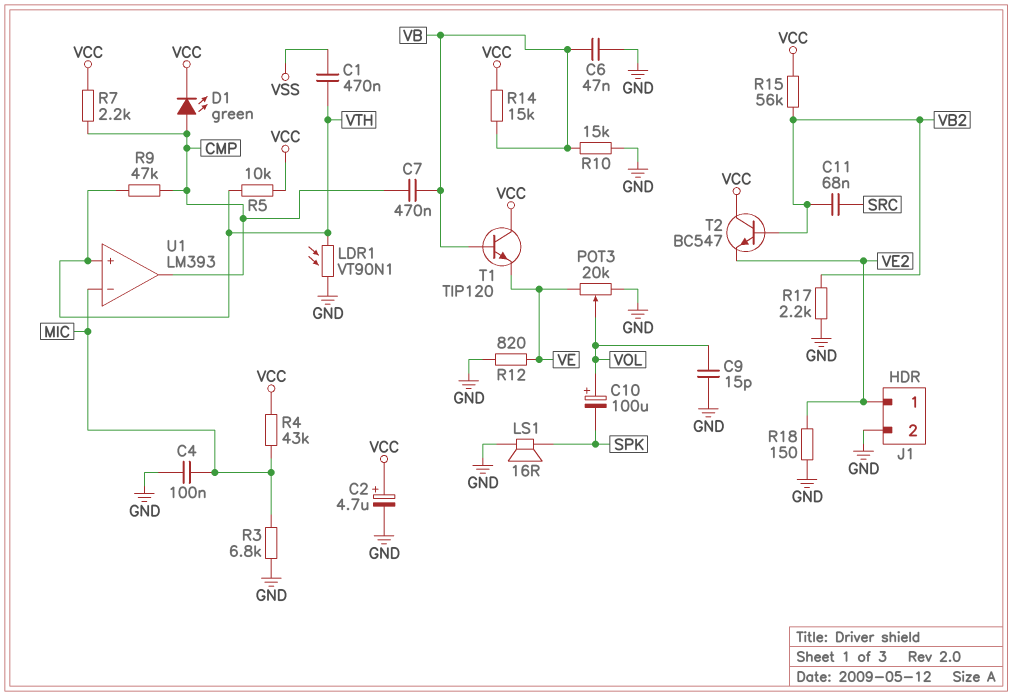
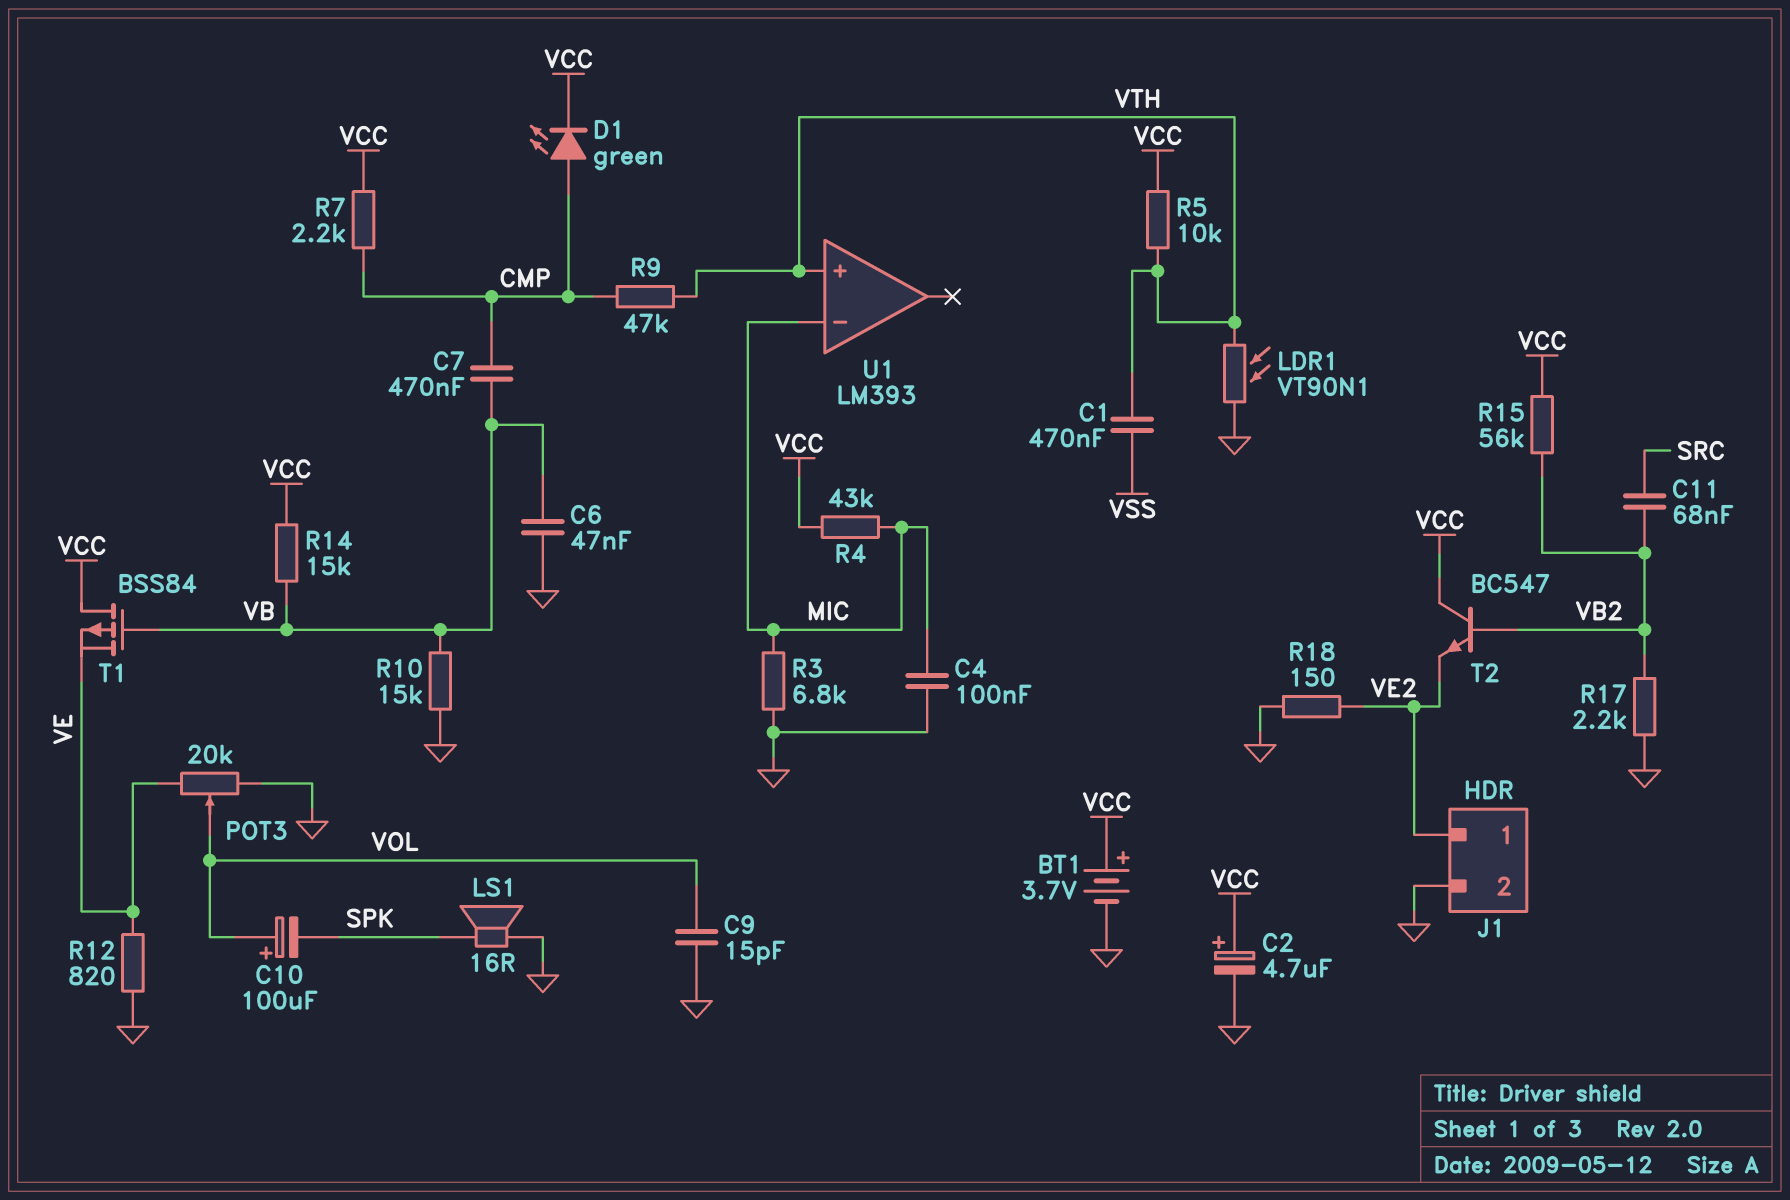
BT1: none -> 3.7V (plus VCC, minus GND)
T1: NPN TIP120 (B VB, C VCC, E VE) -> PMOS BSS84 (G VB, D VCC, S VE)
U1 pin out: CMP -> none

